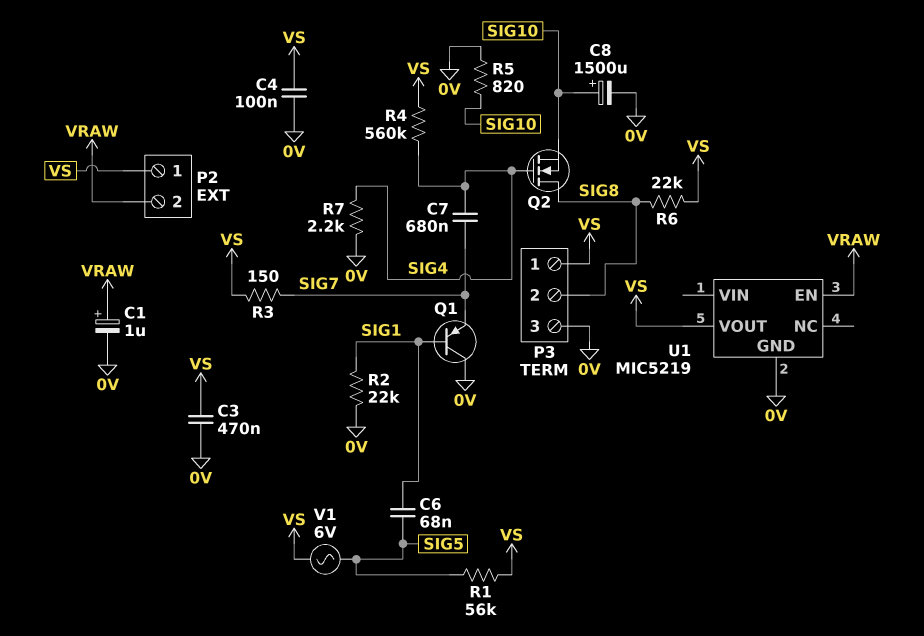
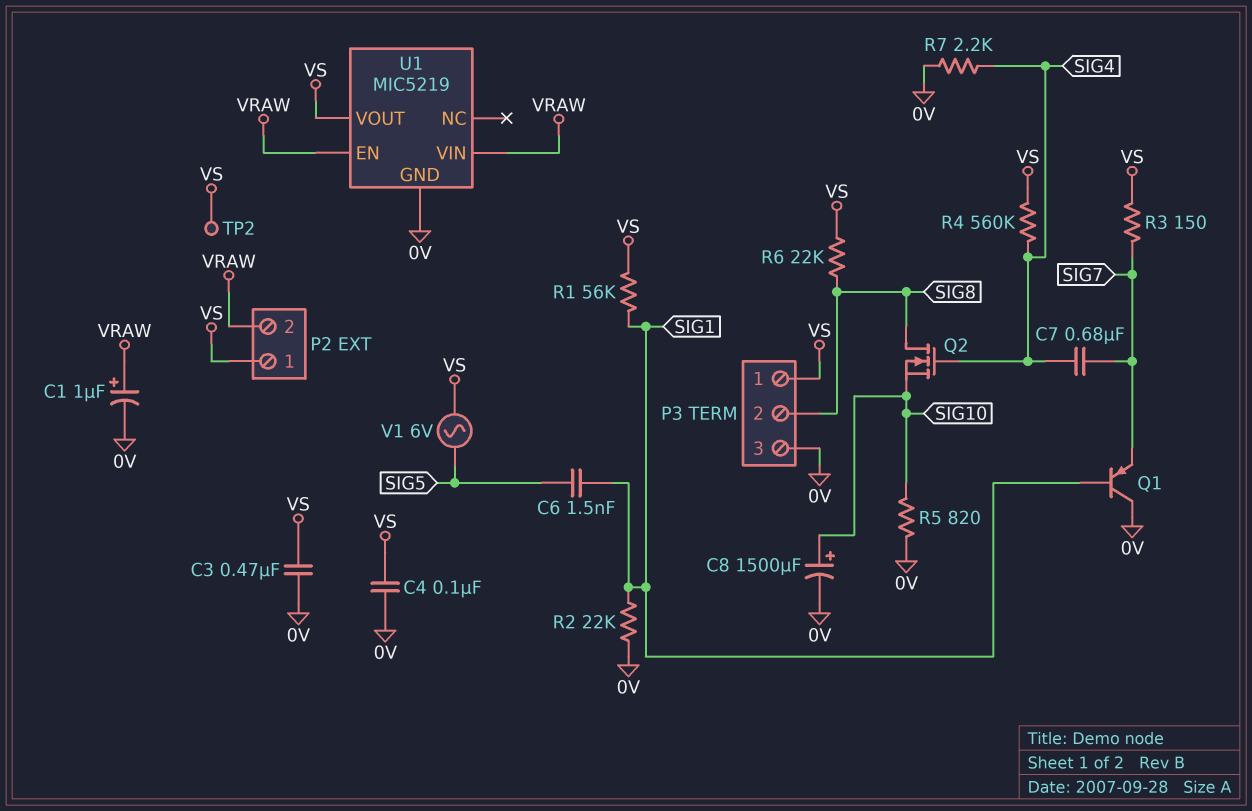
C6: 68nF (SIG1, SIG5) -> 1.5nF (SIG1, SIG5)
R1: 56k (SIG5, VS) -> 56k (SIG1, VS)
TP2: none -> test point (VS)
U1 pin VIN: none -> VRAW

